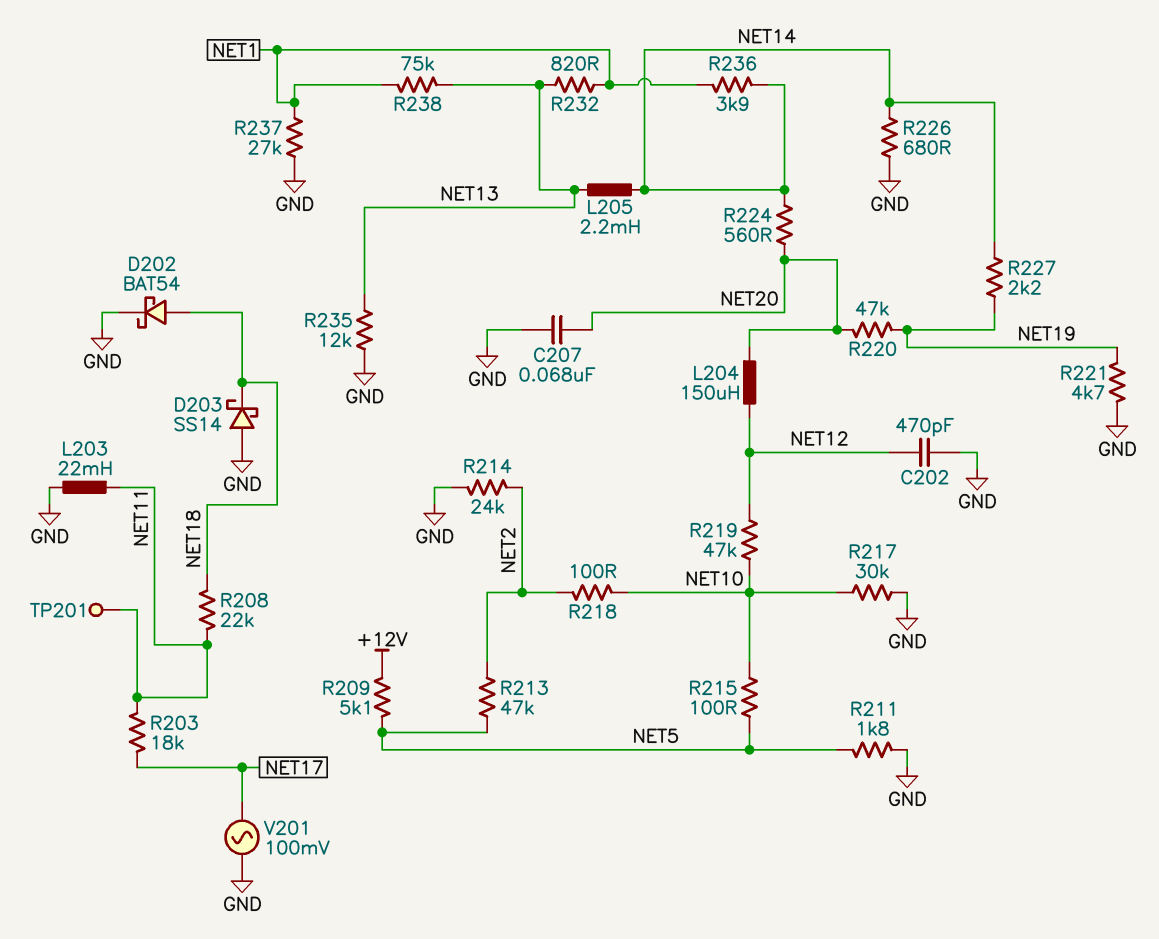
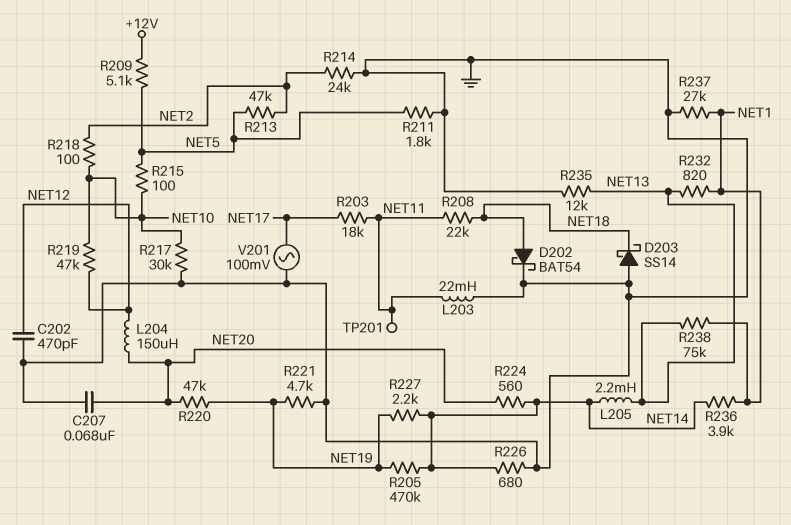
R205: none -> 470k (NET14, NET19)

